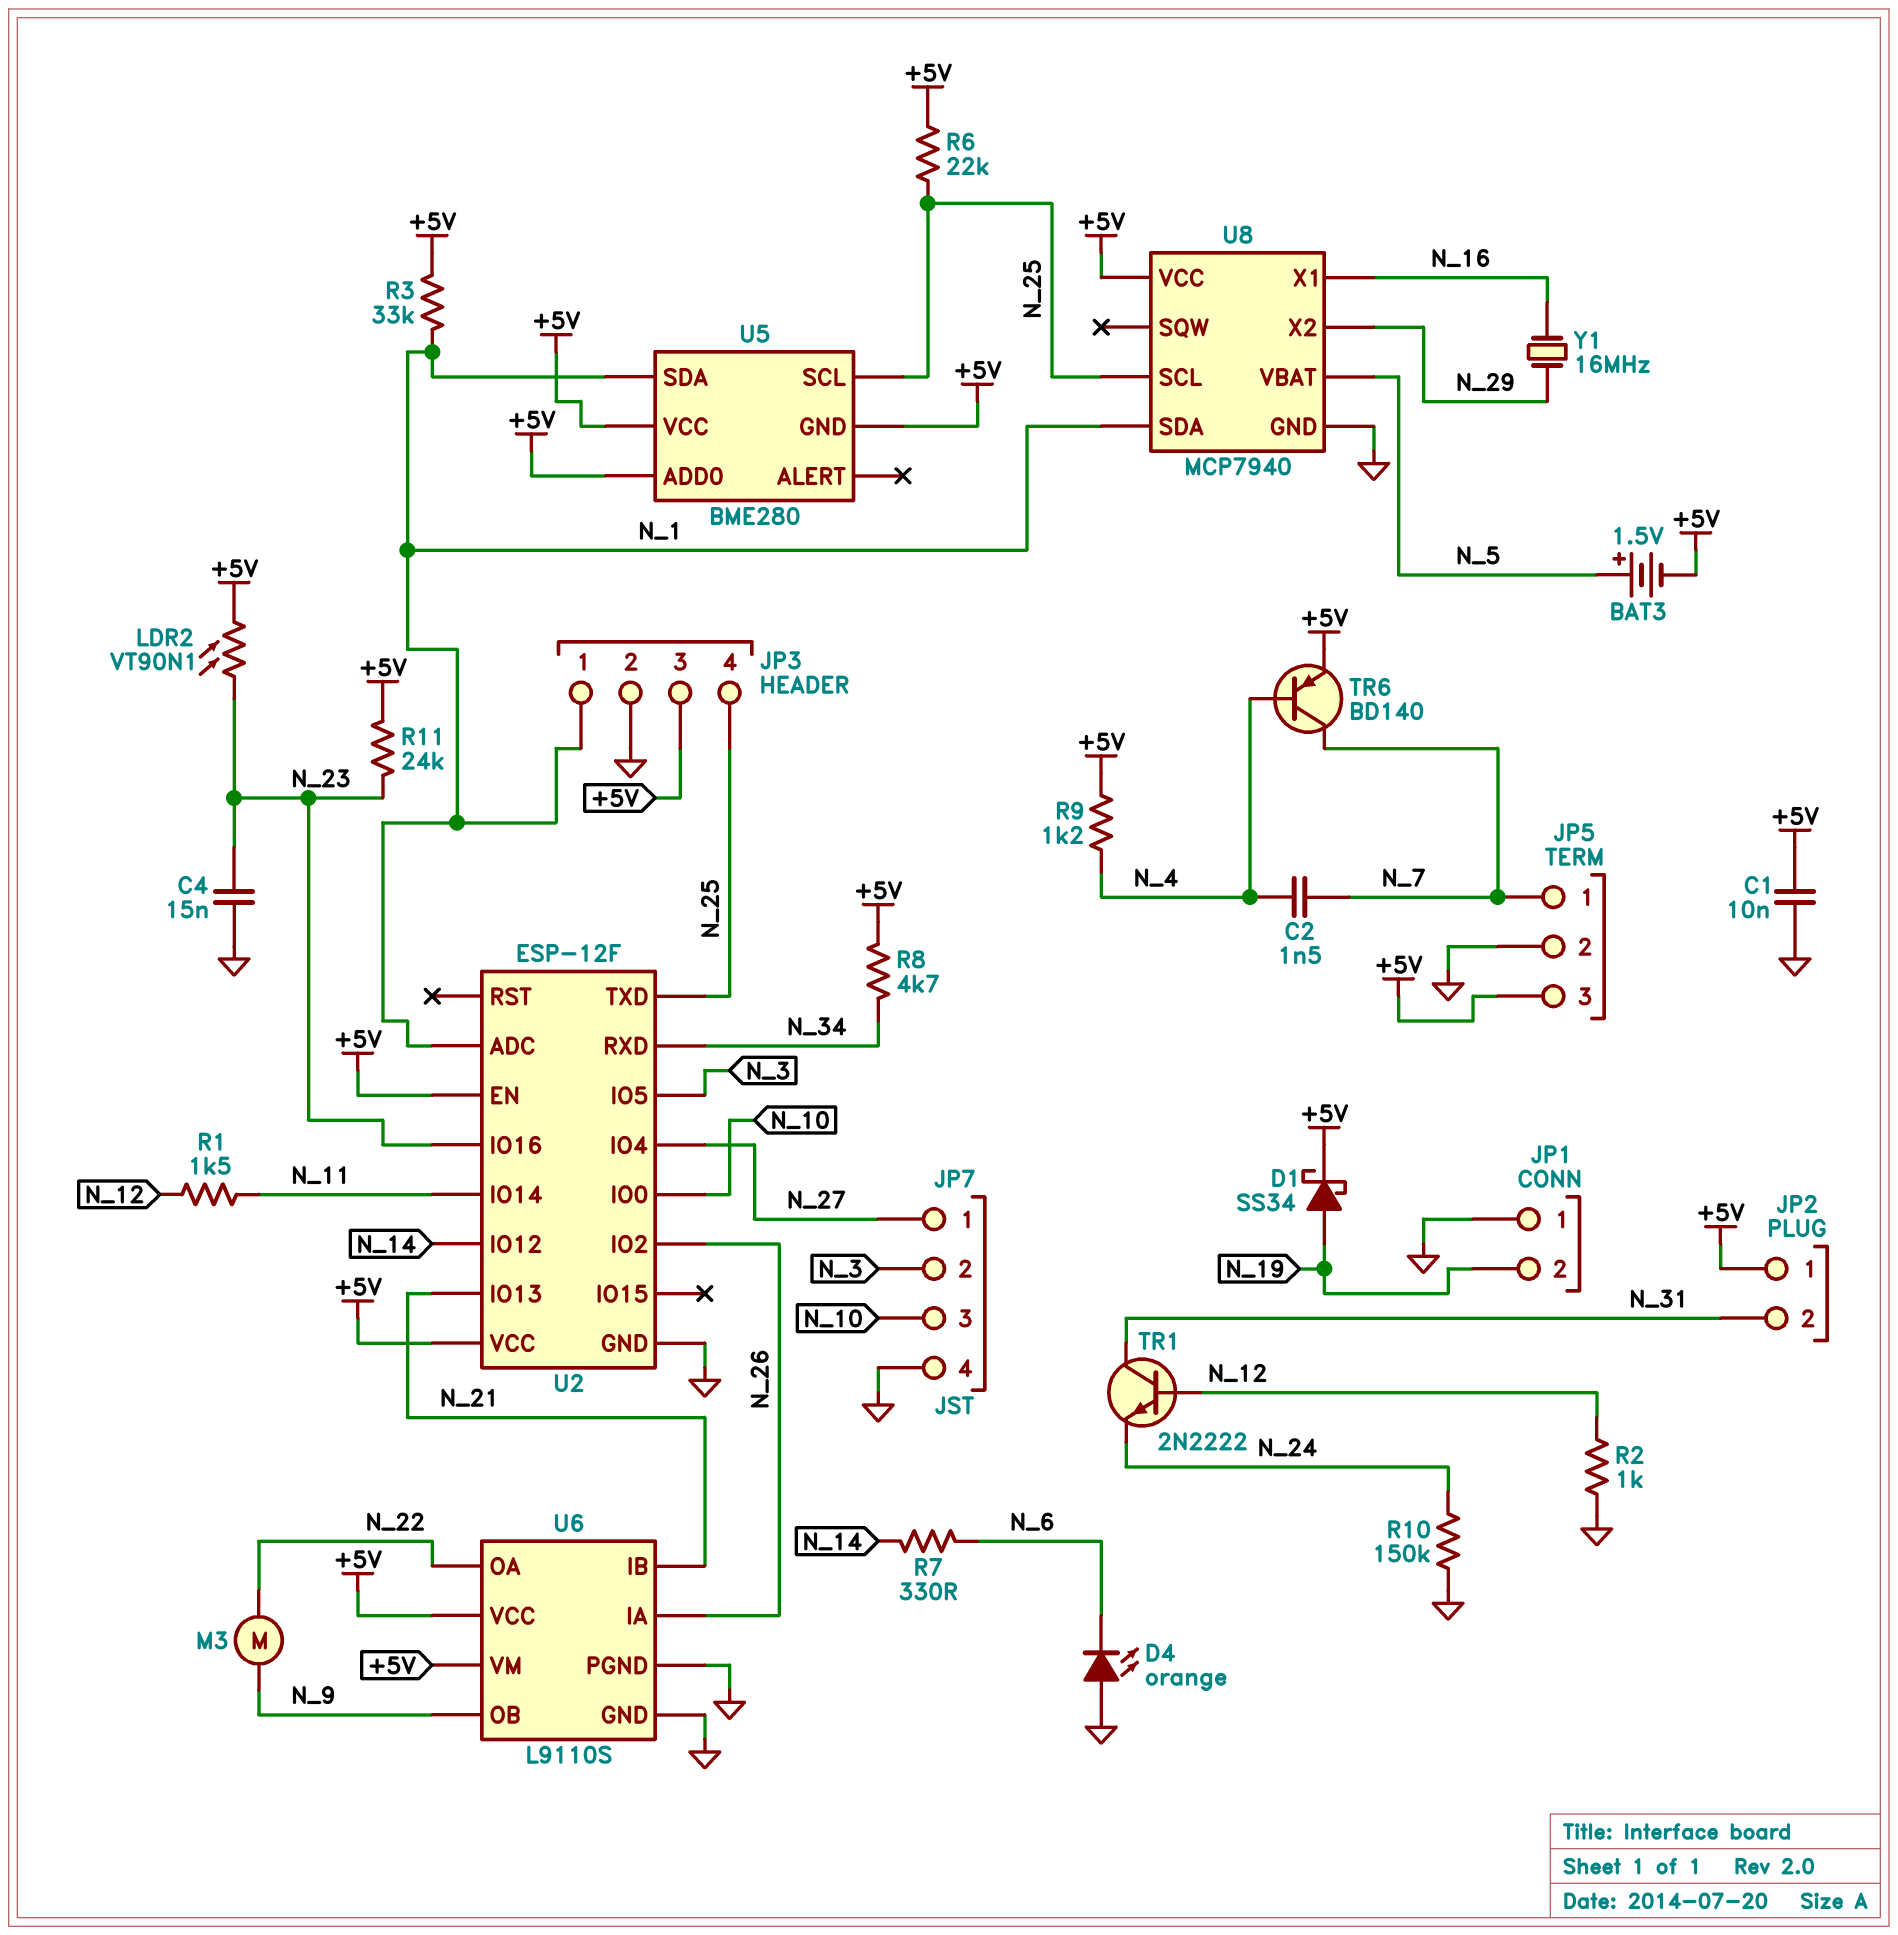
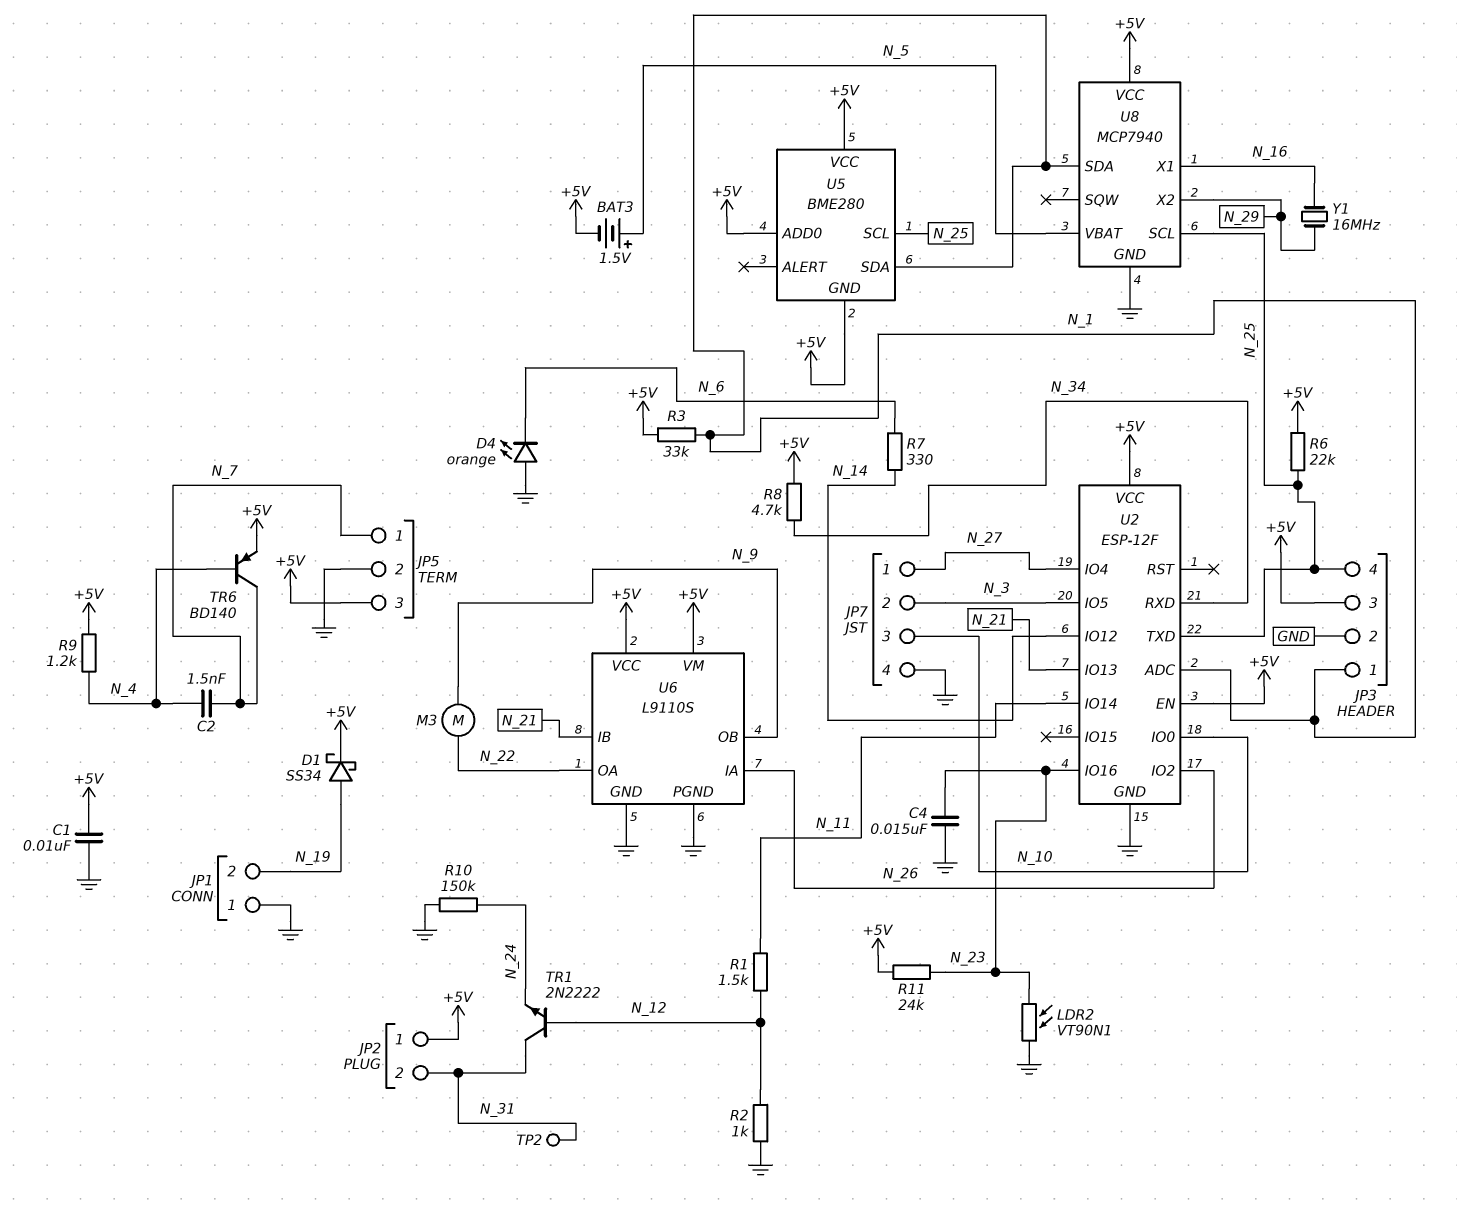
LDR2: VT90N1 (+5V, N_23) -> VT90N1 (GND, N_23)
TP2: none -> test point (N_31)

